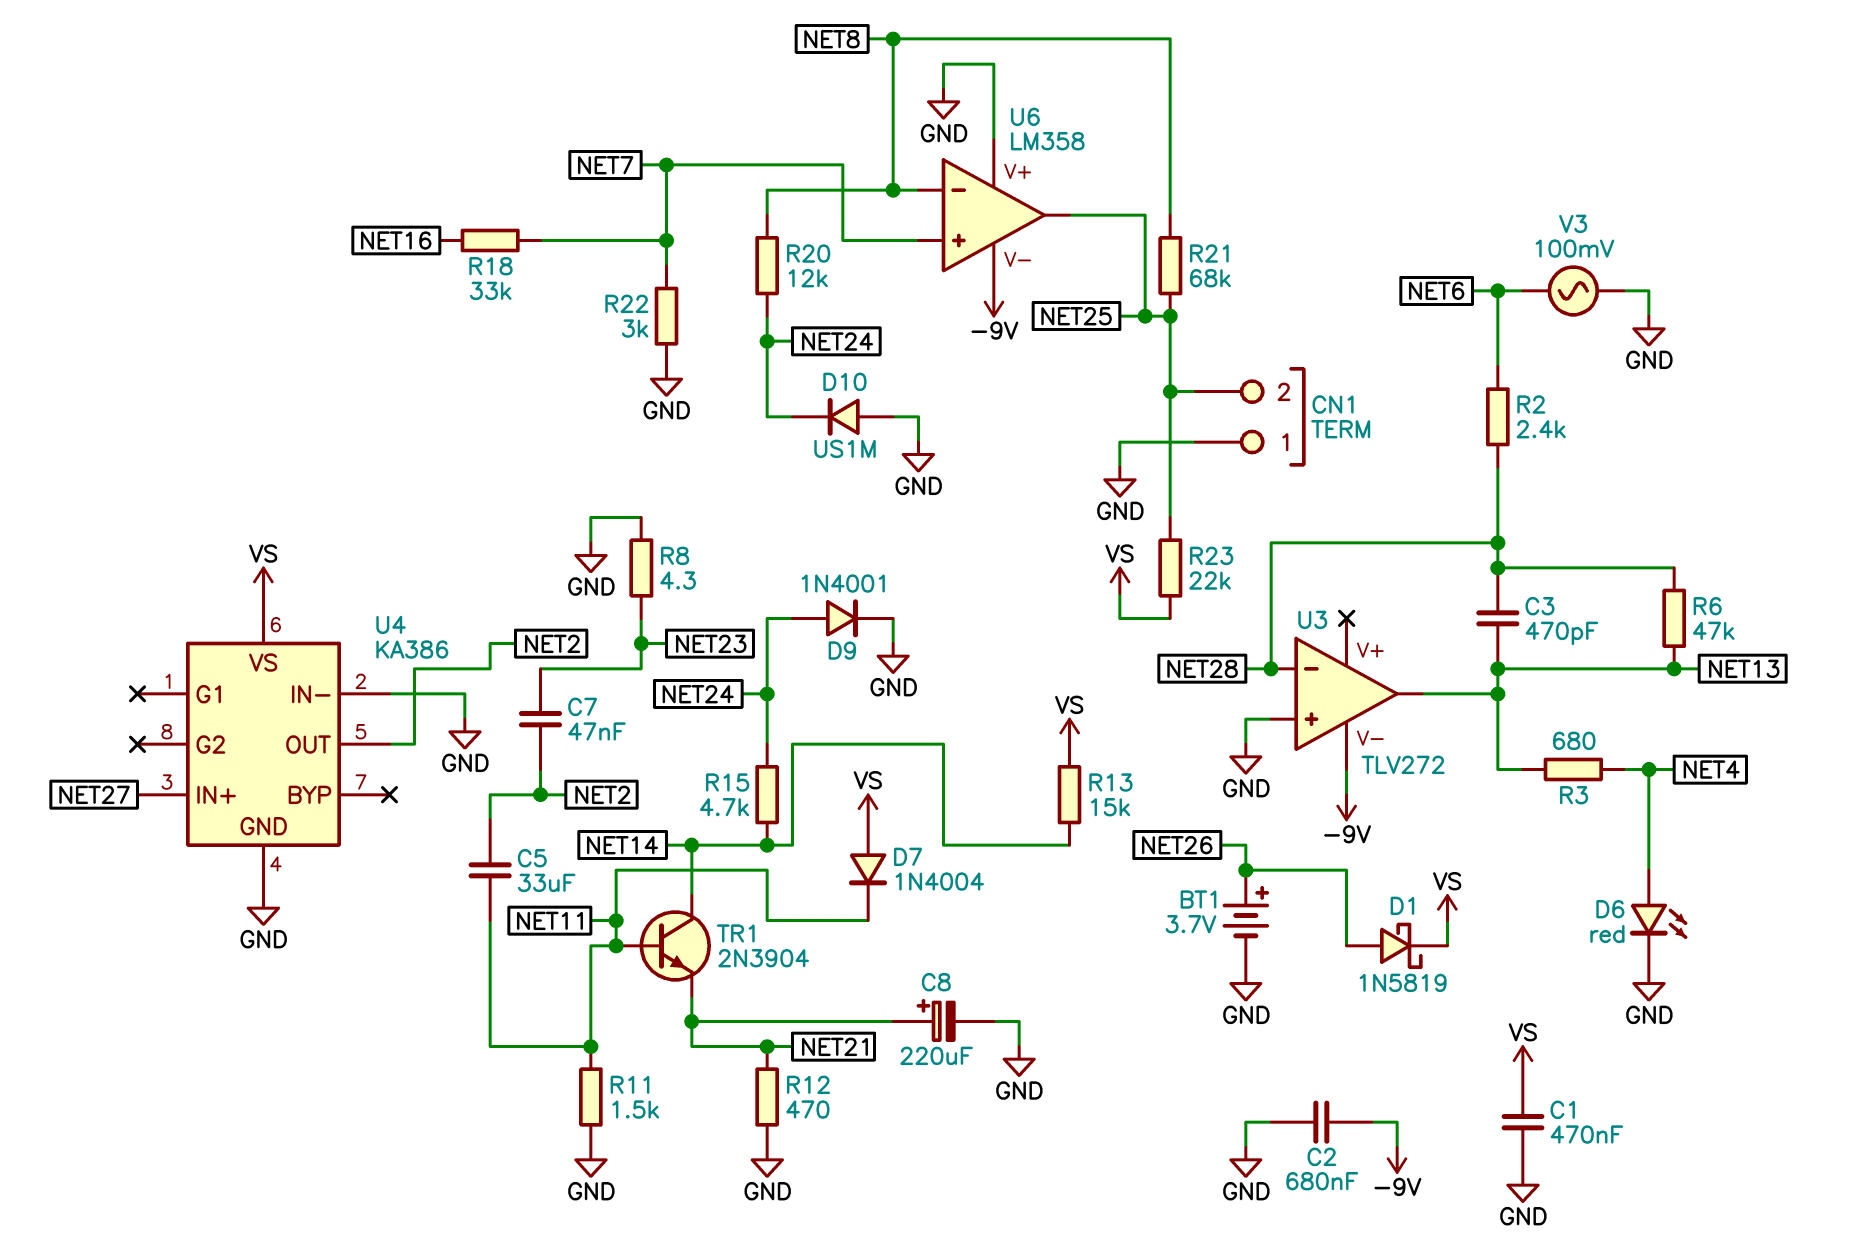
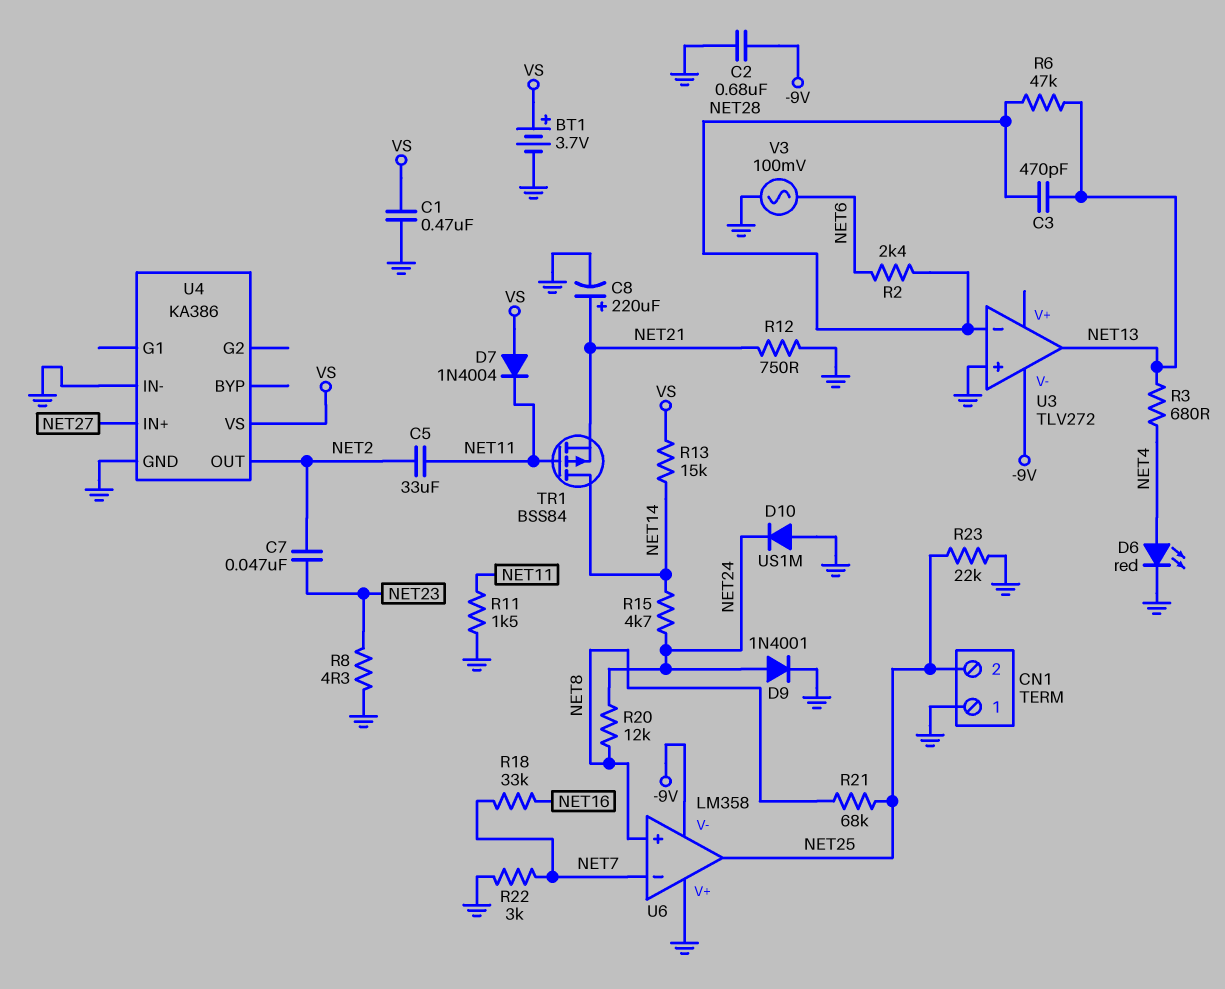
BT1: 3.7V (plus NET26, minus GND) -> 3.7V (plus VS, minus GND)
D1: schottky 1N5819 (A NET26, K VS) -> none
R12: 470 (GND, NET21) -> 750 (GND, NET21)
R23: 22k (NET25, VS) -> 22k (GND, NET25)
TR1: NPN 2N3904 (B NET11, C NET14, E NET21) -> PMOS BSS84 (G NET11, D NET14, S NET21)
U6 pin in+: NET7 -> NET8
U6 pin in-: NET8 -> NET7

